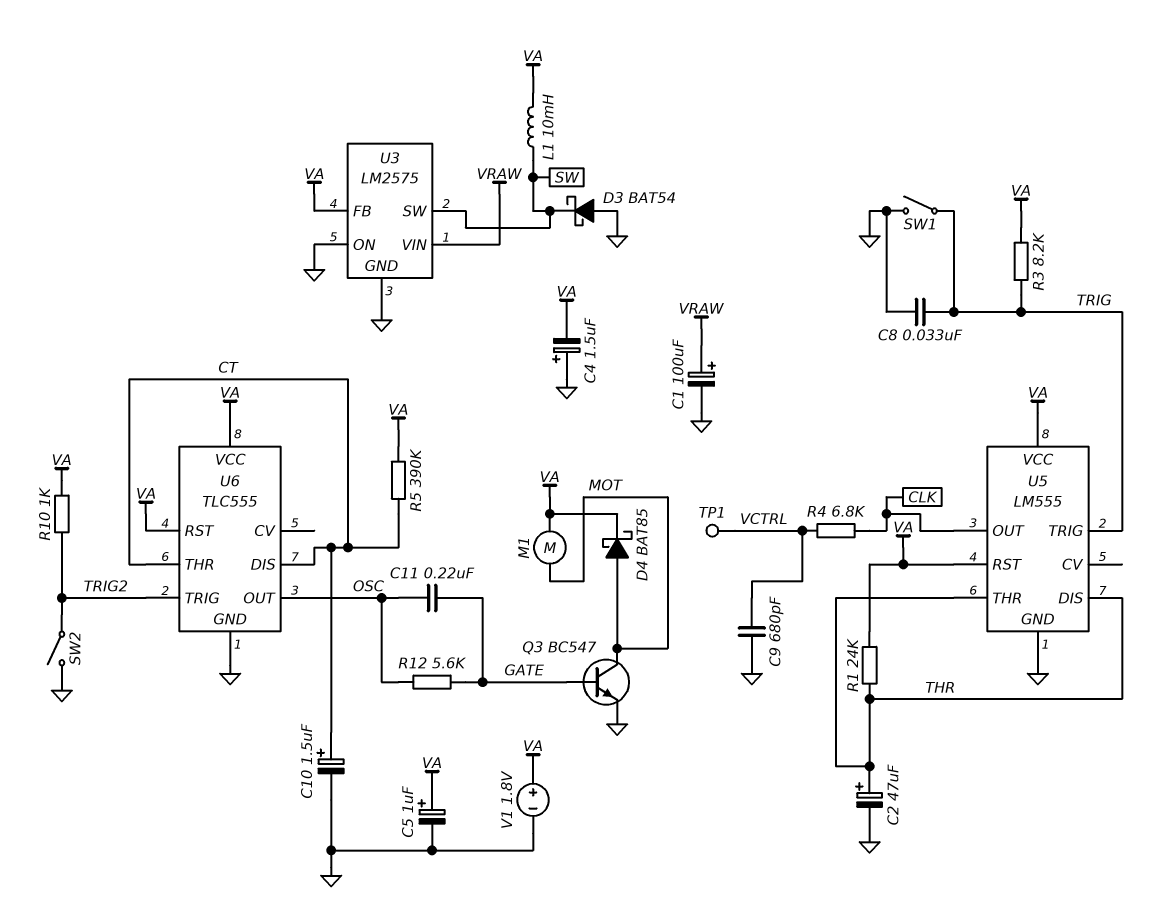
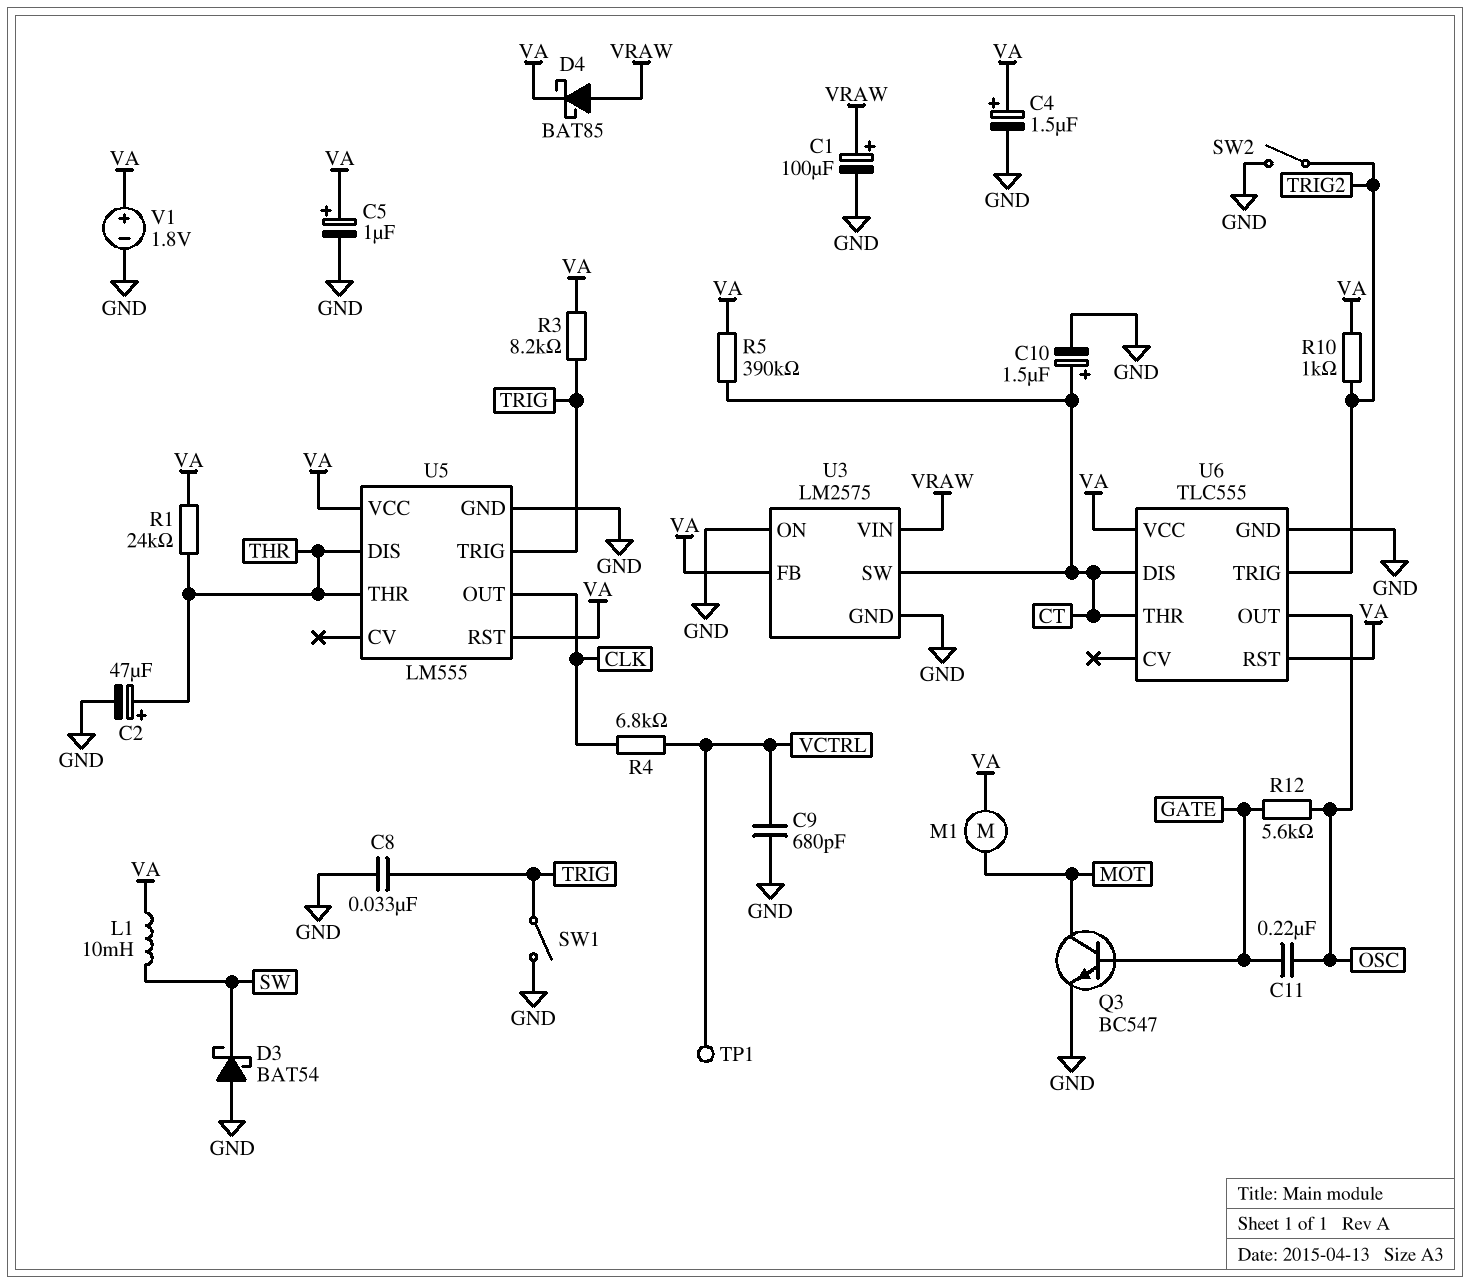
C4: 1.5uF (plus GND, minus VA) -> 1.5uF (plus VA, minus GND)
D4: schottky BAT85 (A MOT, K VA) -> schottky BAT85 (A VRAW, K VA)
U3 pin SW: SW -> CT

